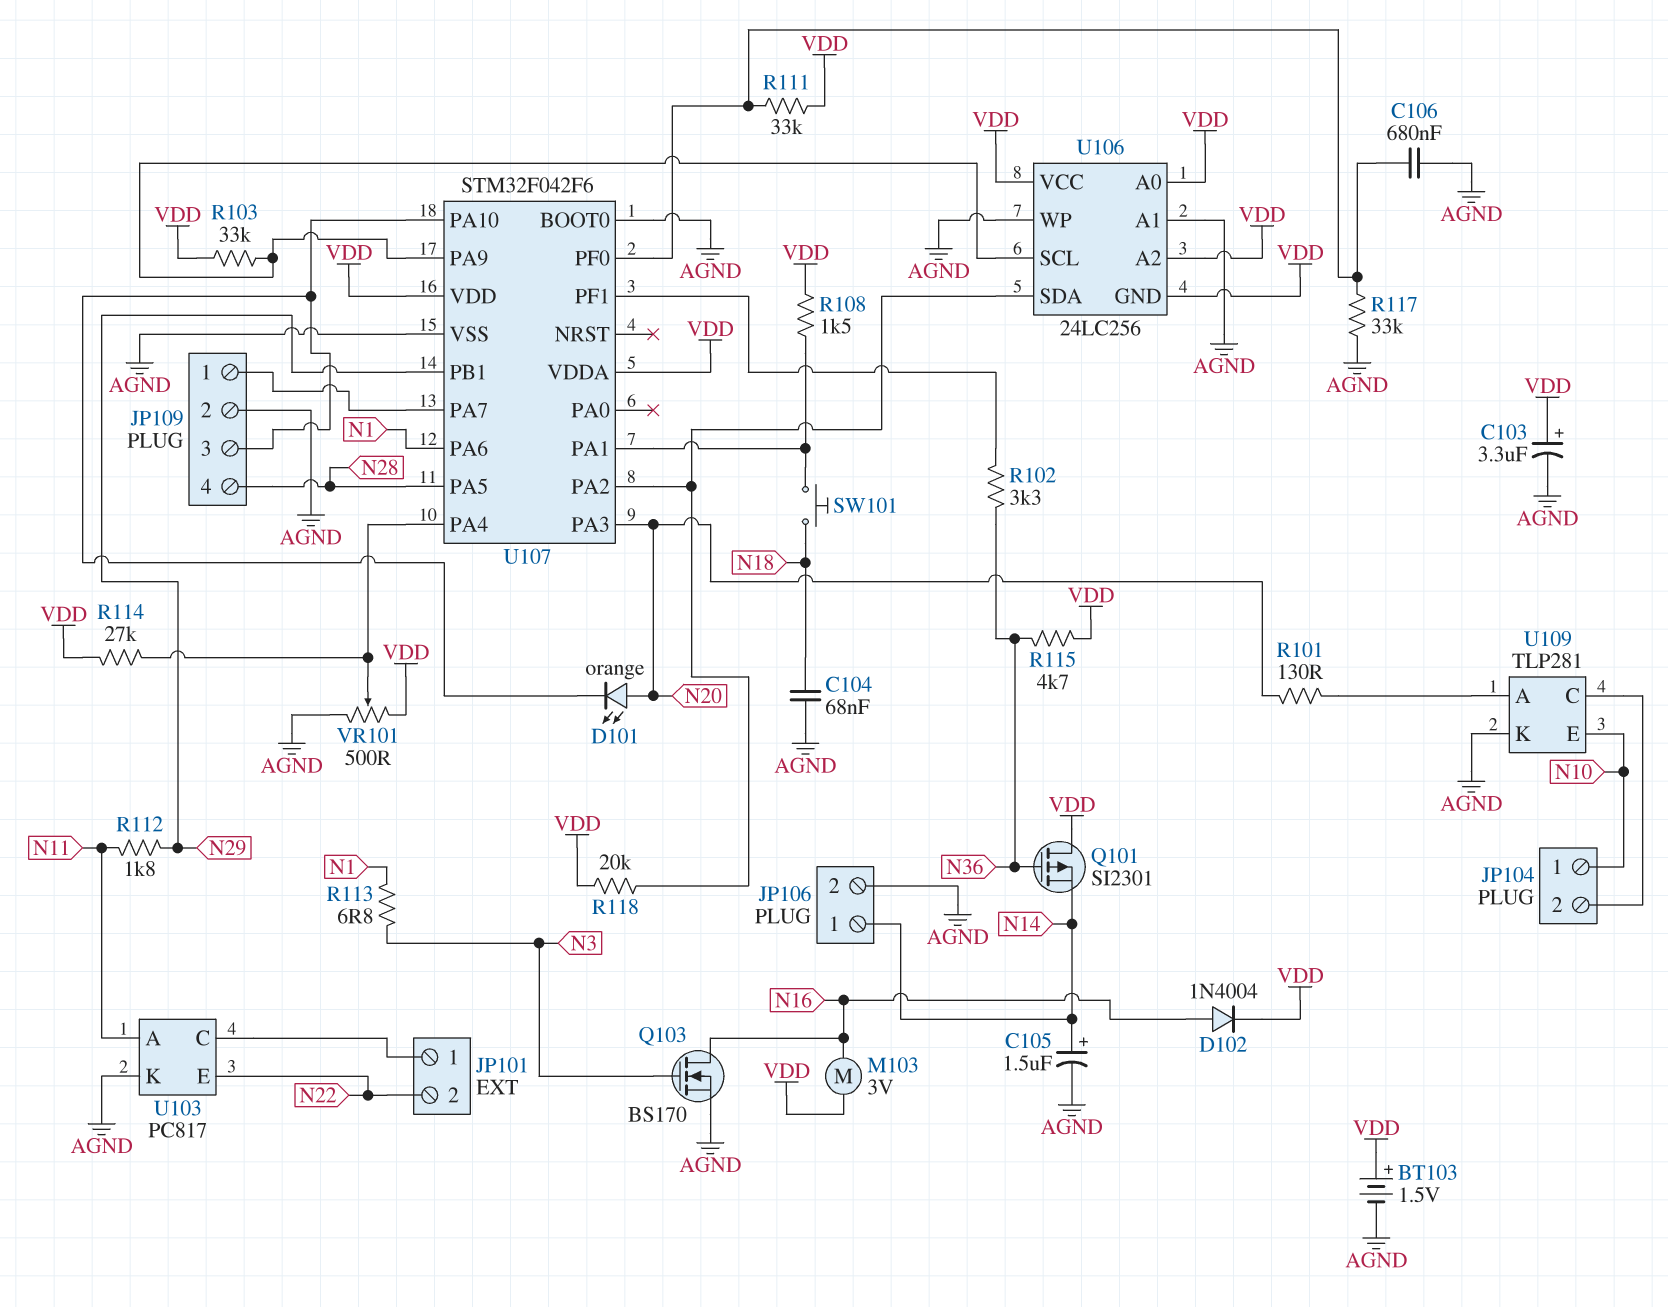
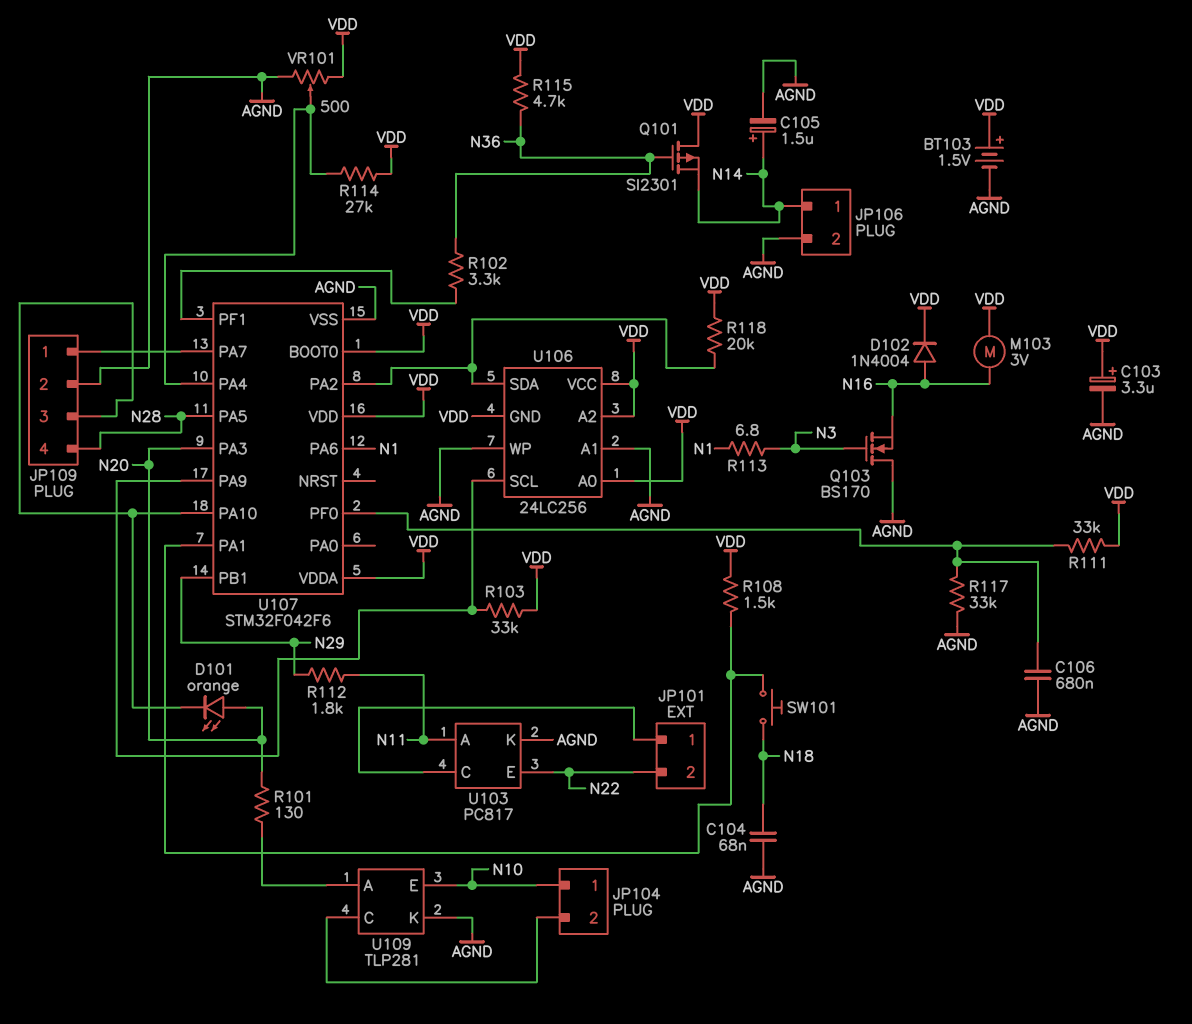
Q103: NMOS BS170 (G N3, D N16, S AGND) -> NMOS BS170 (G N3, D AGND, S N16)
U107 pin BOOT0: AGND -> VDD

